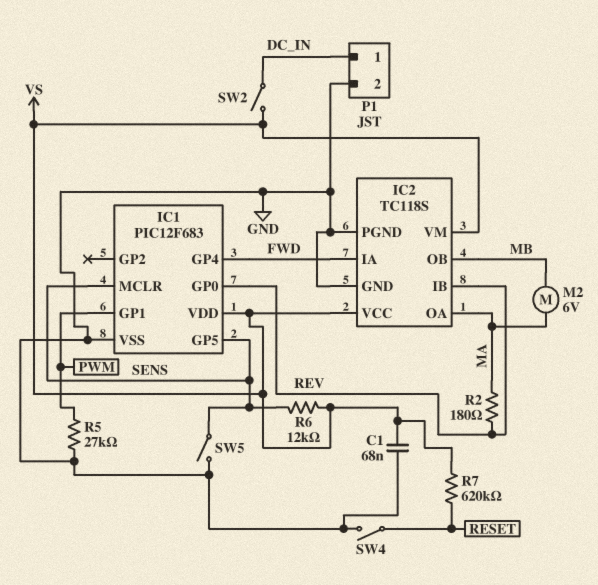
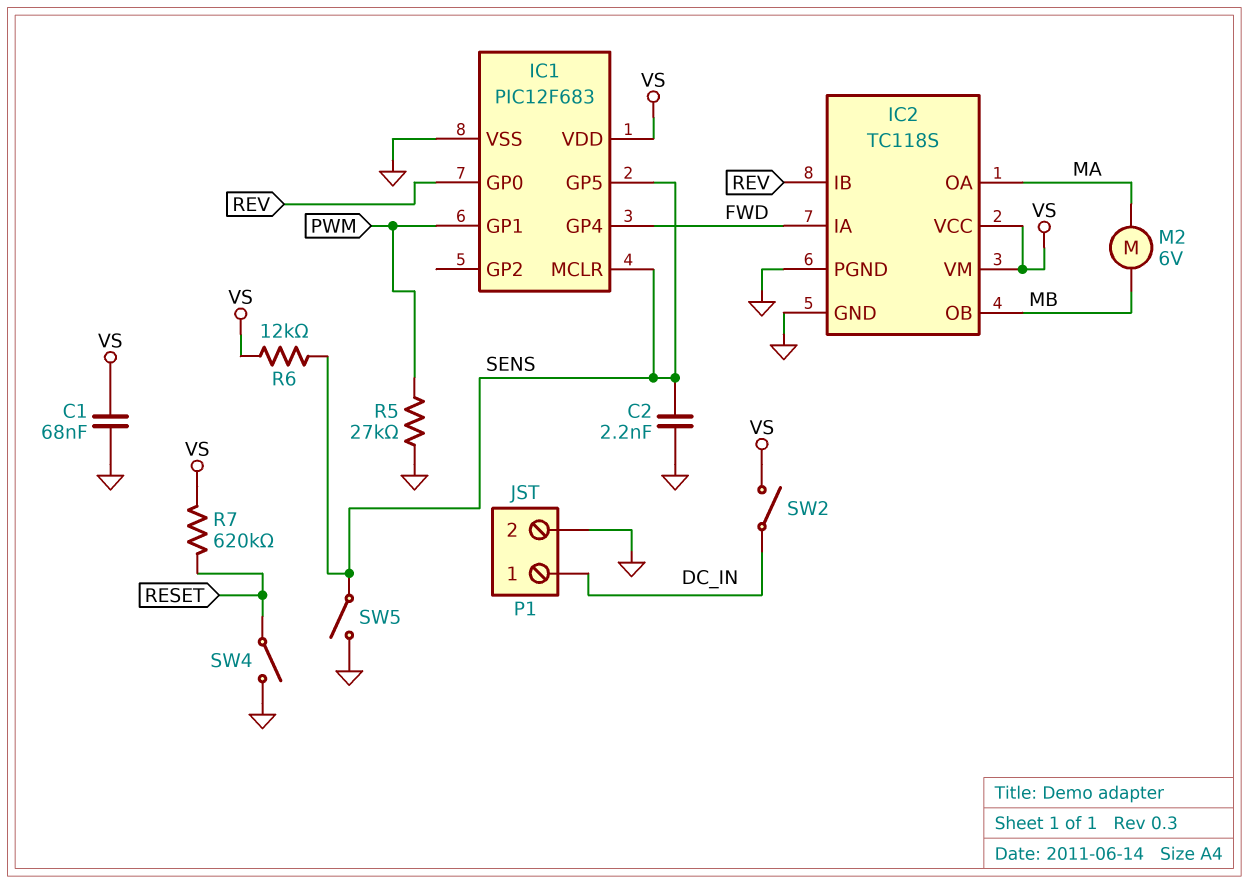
C2: none -> 2.2nF (GND, SENS)
R2: 180 (MA, REV) -> none

